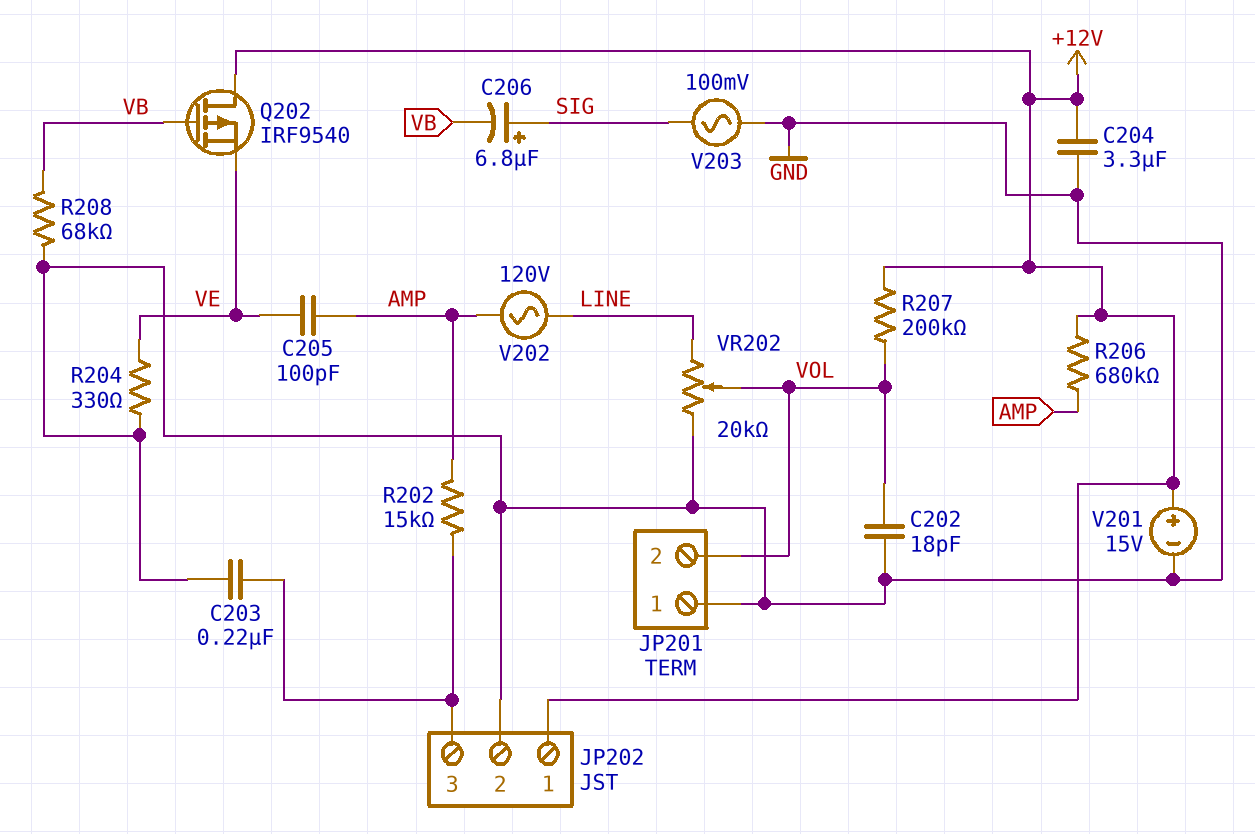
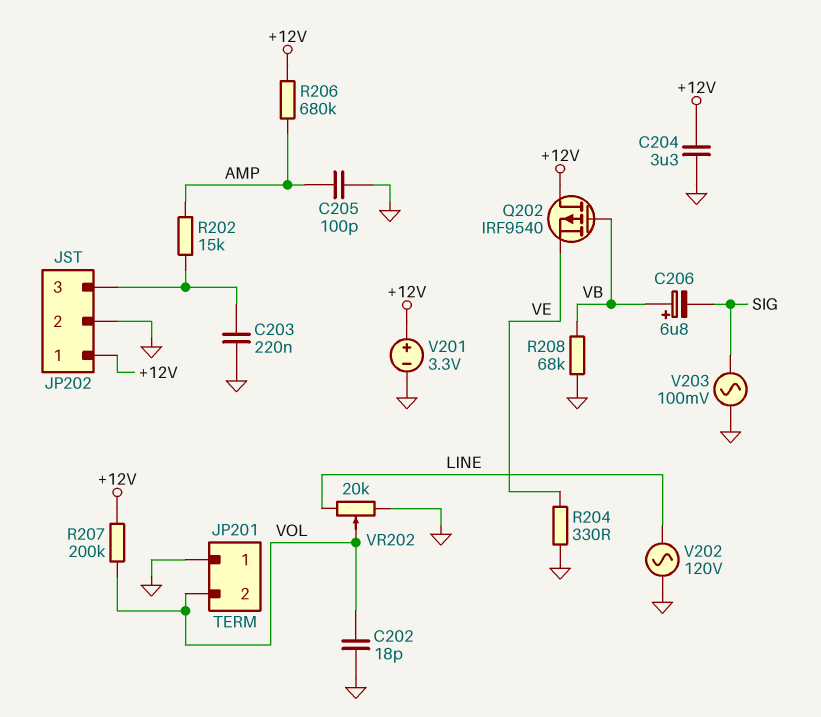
C205: 100pF (AMP, VE) -> 100pF (AMP, GND)
C206: 6.8uF (plus SIG, minus VB) -> 6.8uF (plus VB, minus SIG)
V201: 15V (plus +12V, minus GND) -> 3.3V (plus +12V, minus GND)
V202: AC 120V (AMP, LINE) -> AC 120V (GND, LINE)

